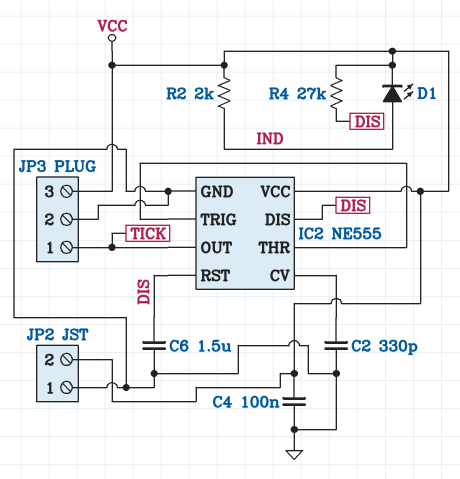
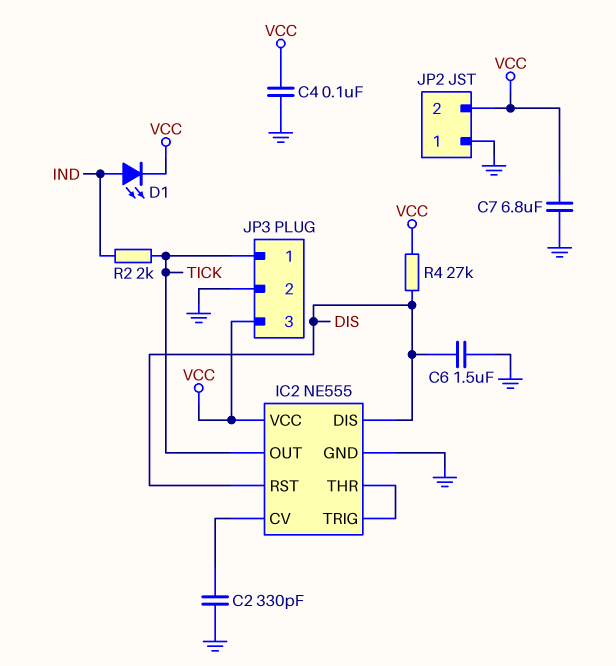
C7: none -> 6.8uF (GND, VCC)
R2: 2k (IND, VCC) -> 2k (IND, TICK)

